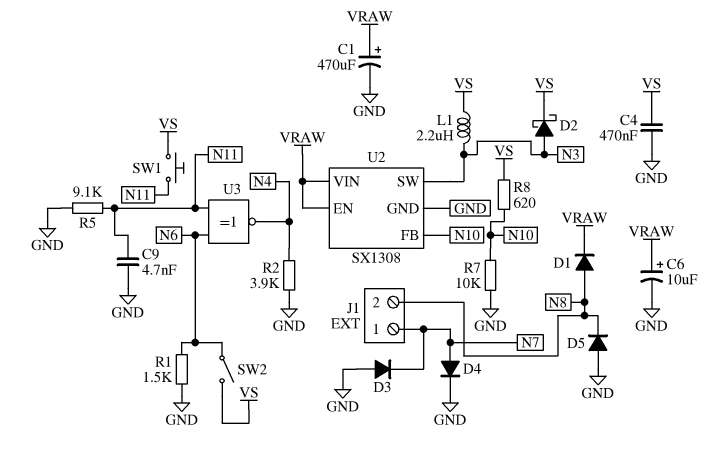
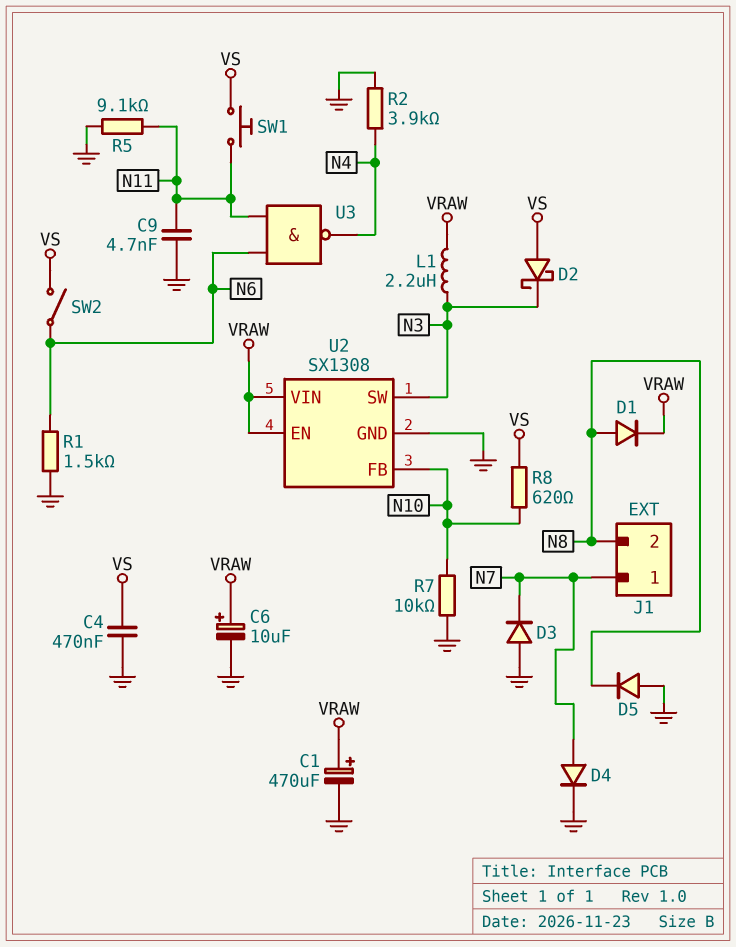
D2: schottky (A N3, K VS) -> schottky (A VS, K N3)
L1: 2.2uH (N3, VS) -> 2.2uH (N3, VRAW)
U3: XNOR (in N6, in N11, out N4) -> NAND (in N6, in N11, out N4)

